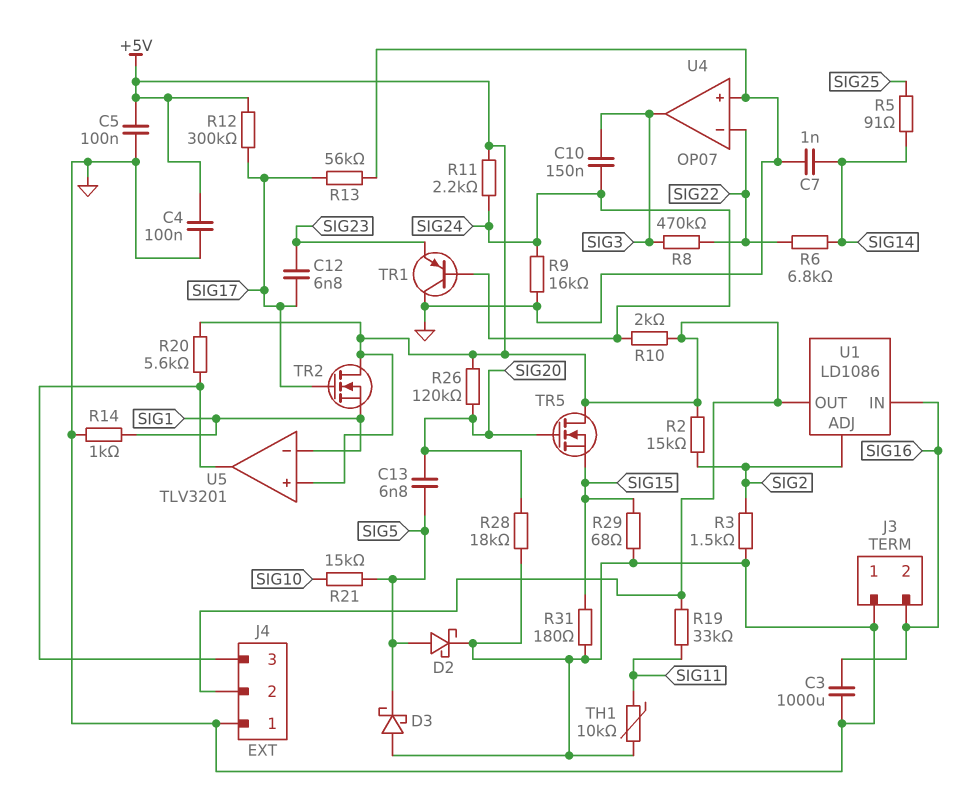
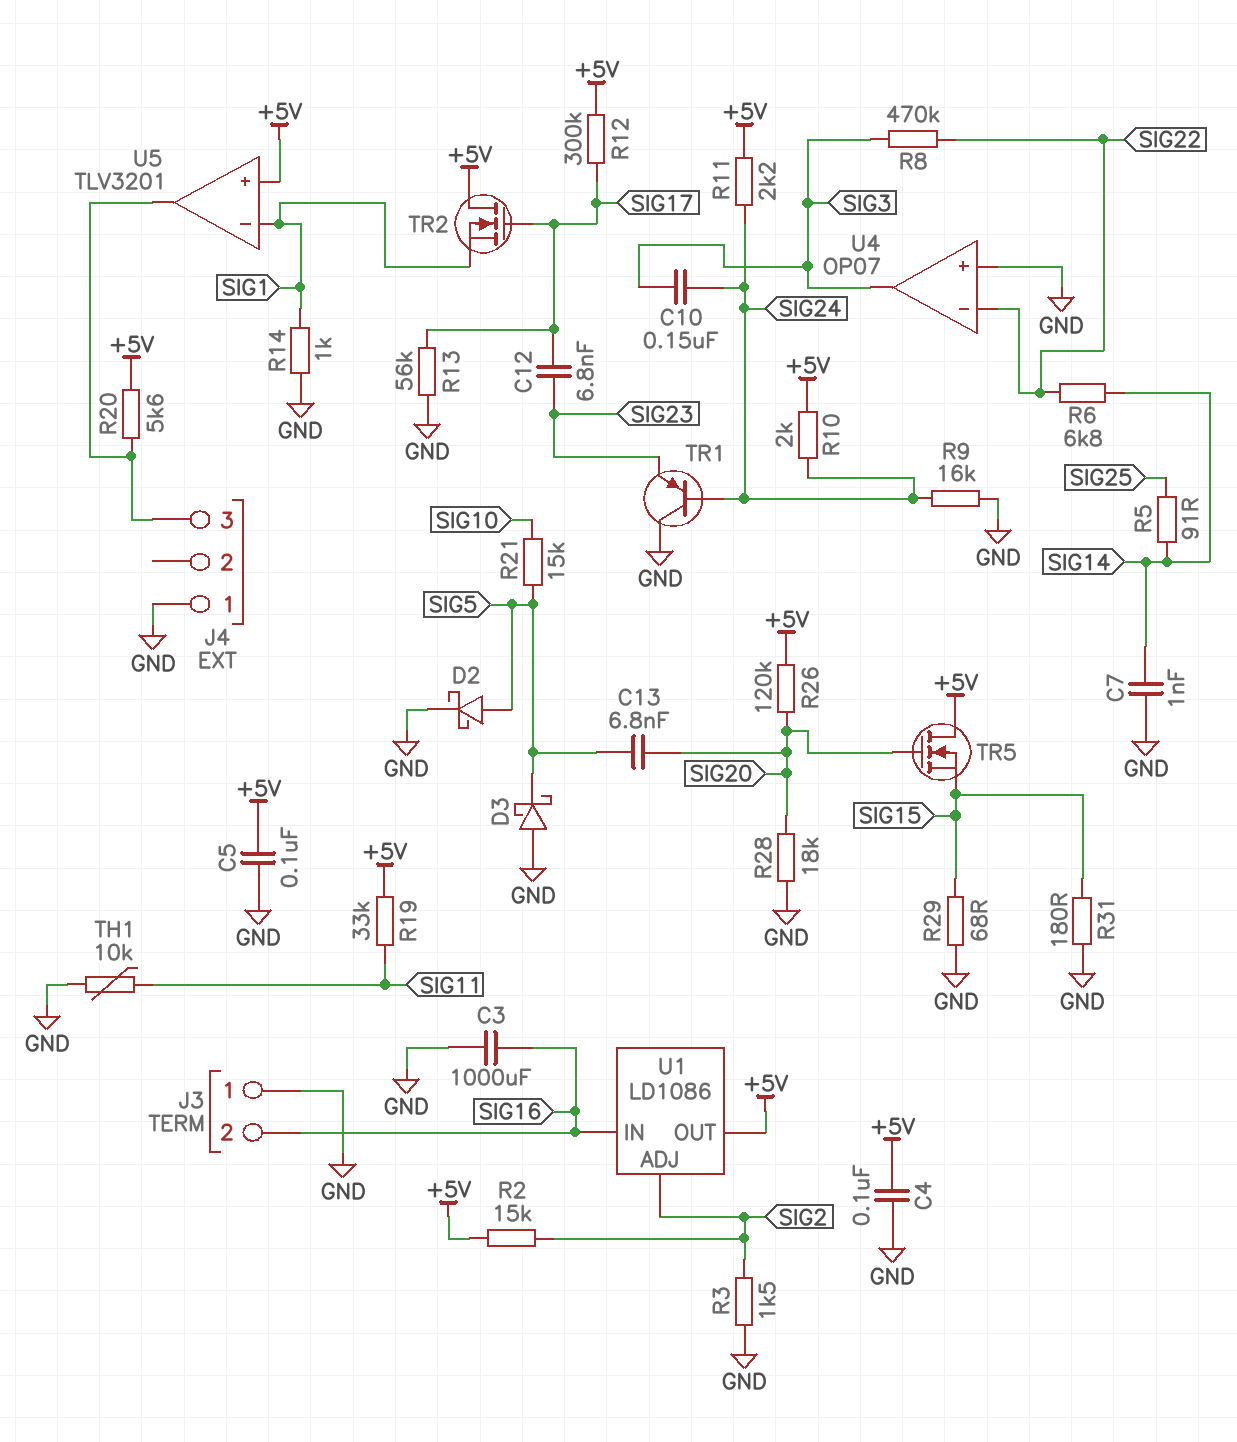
J4 pin 2: +5V -> none

